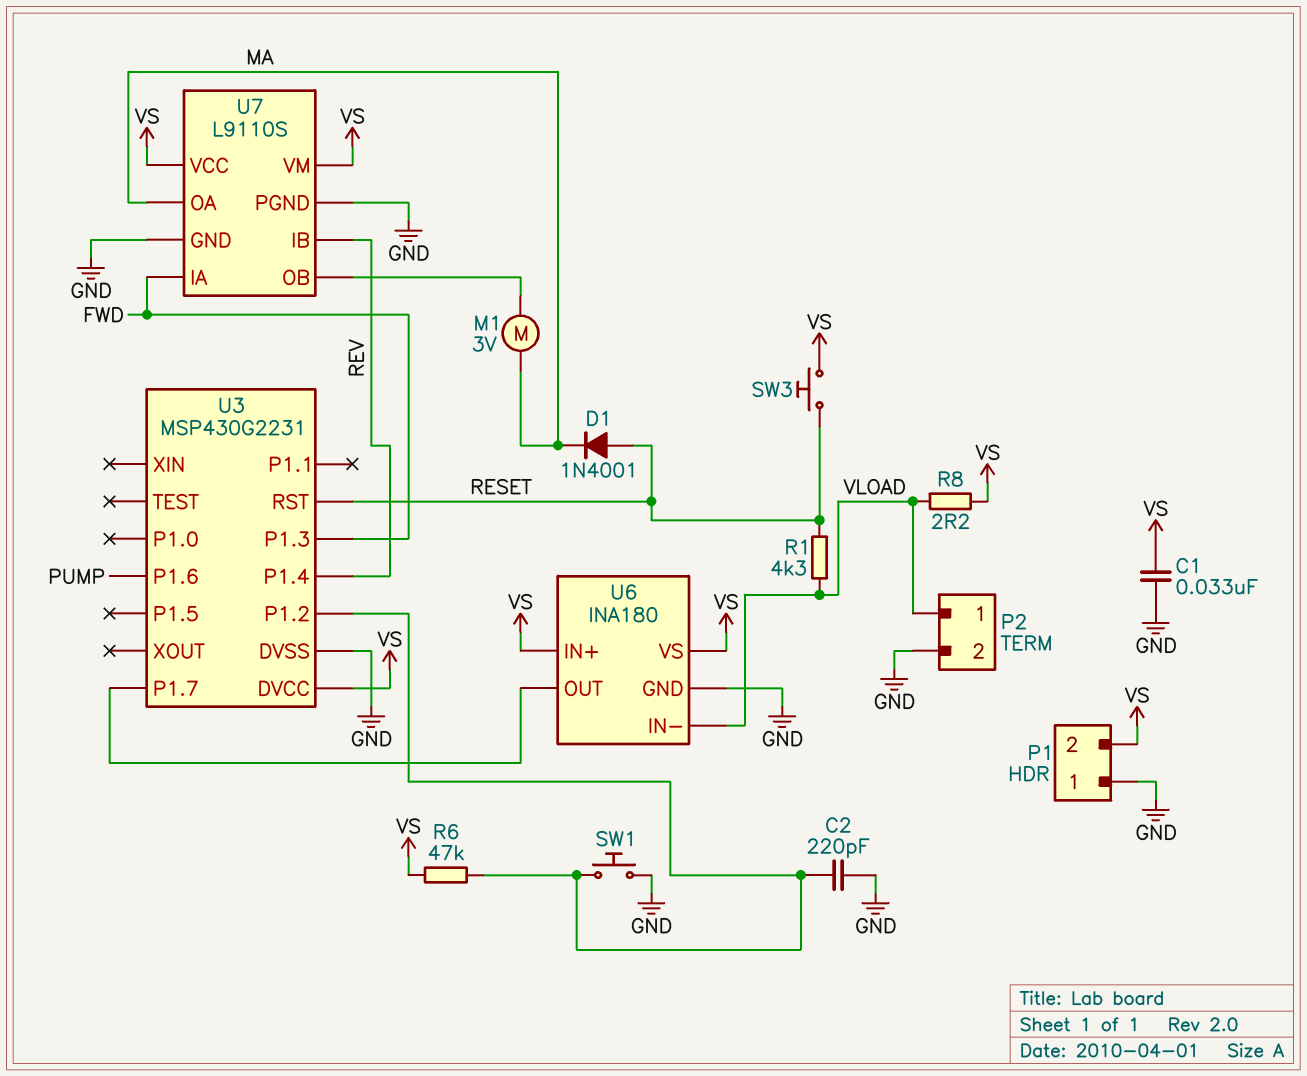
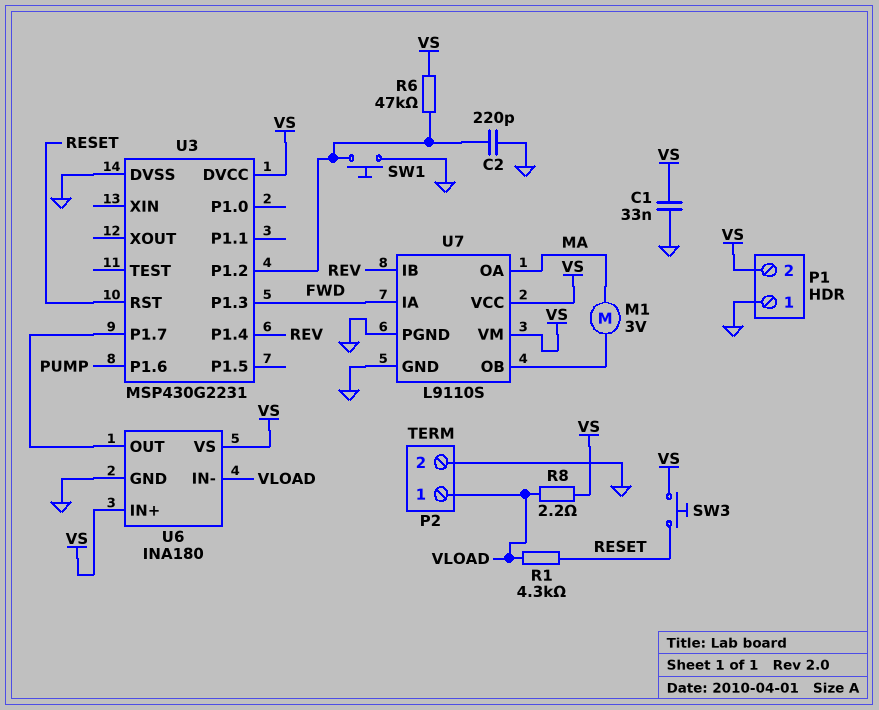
D1: diode 1N4001 (A RESET, K MA) -> none

